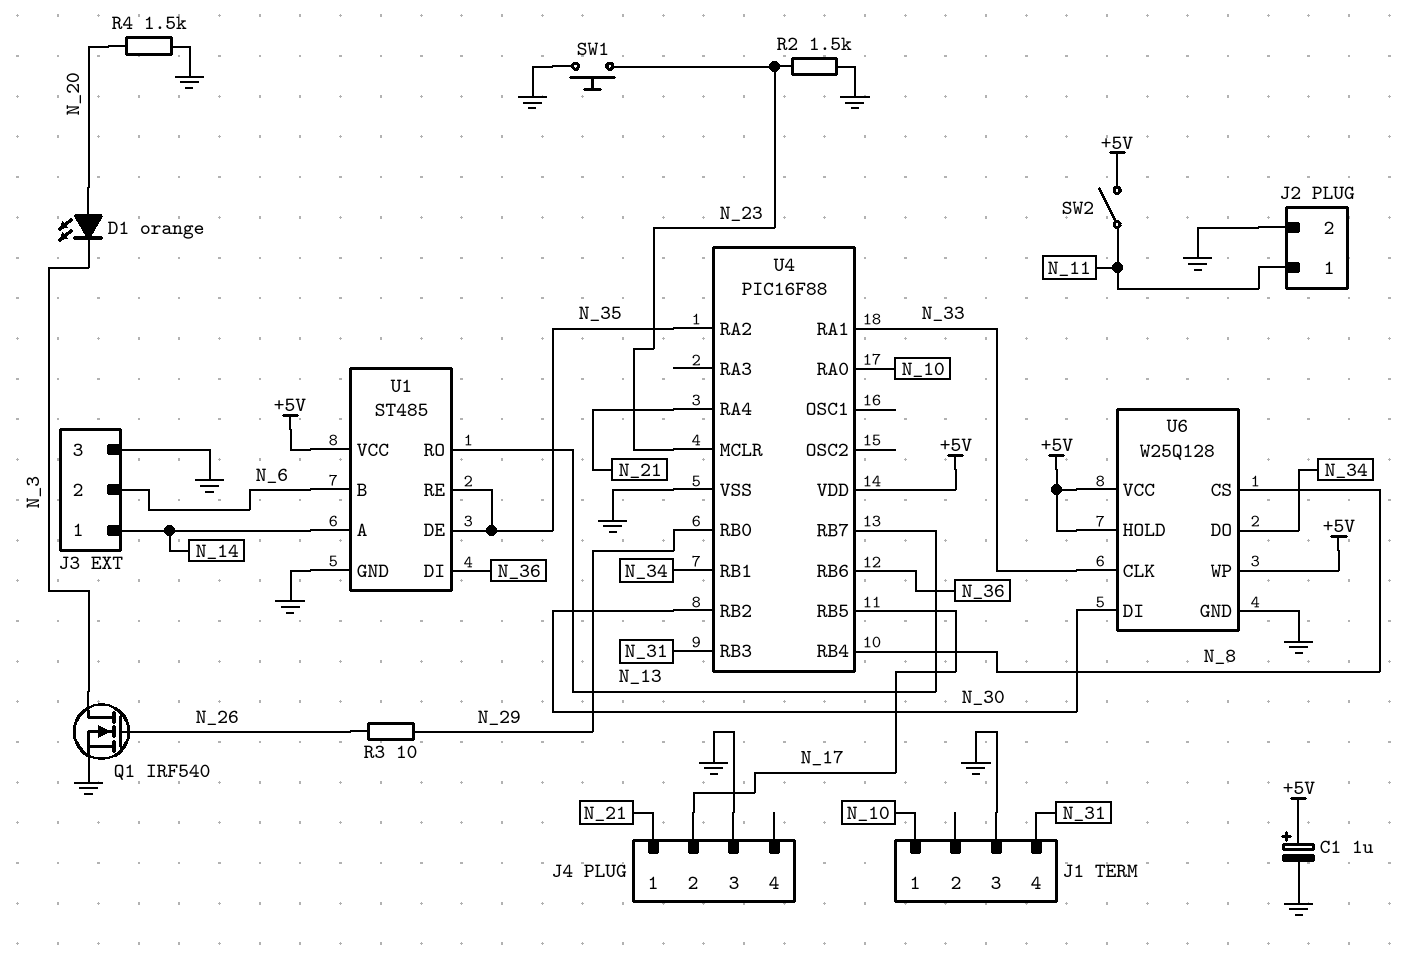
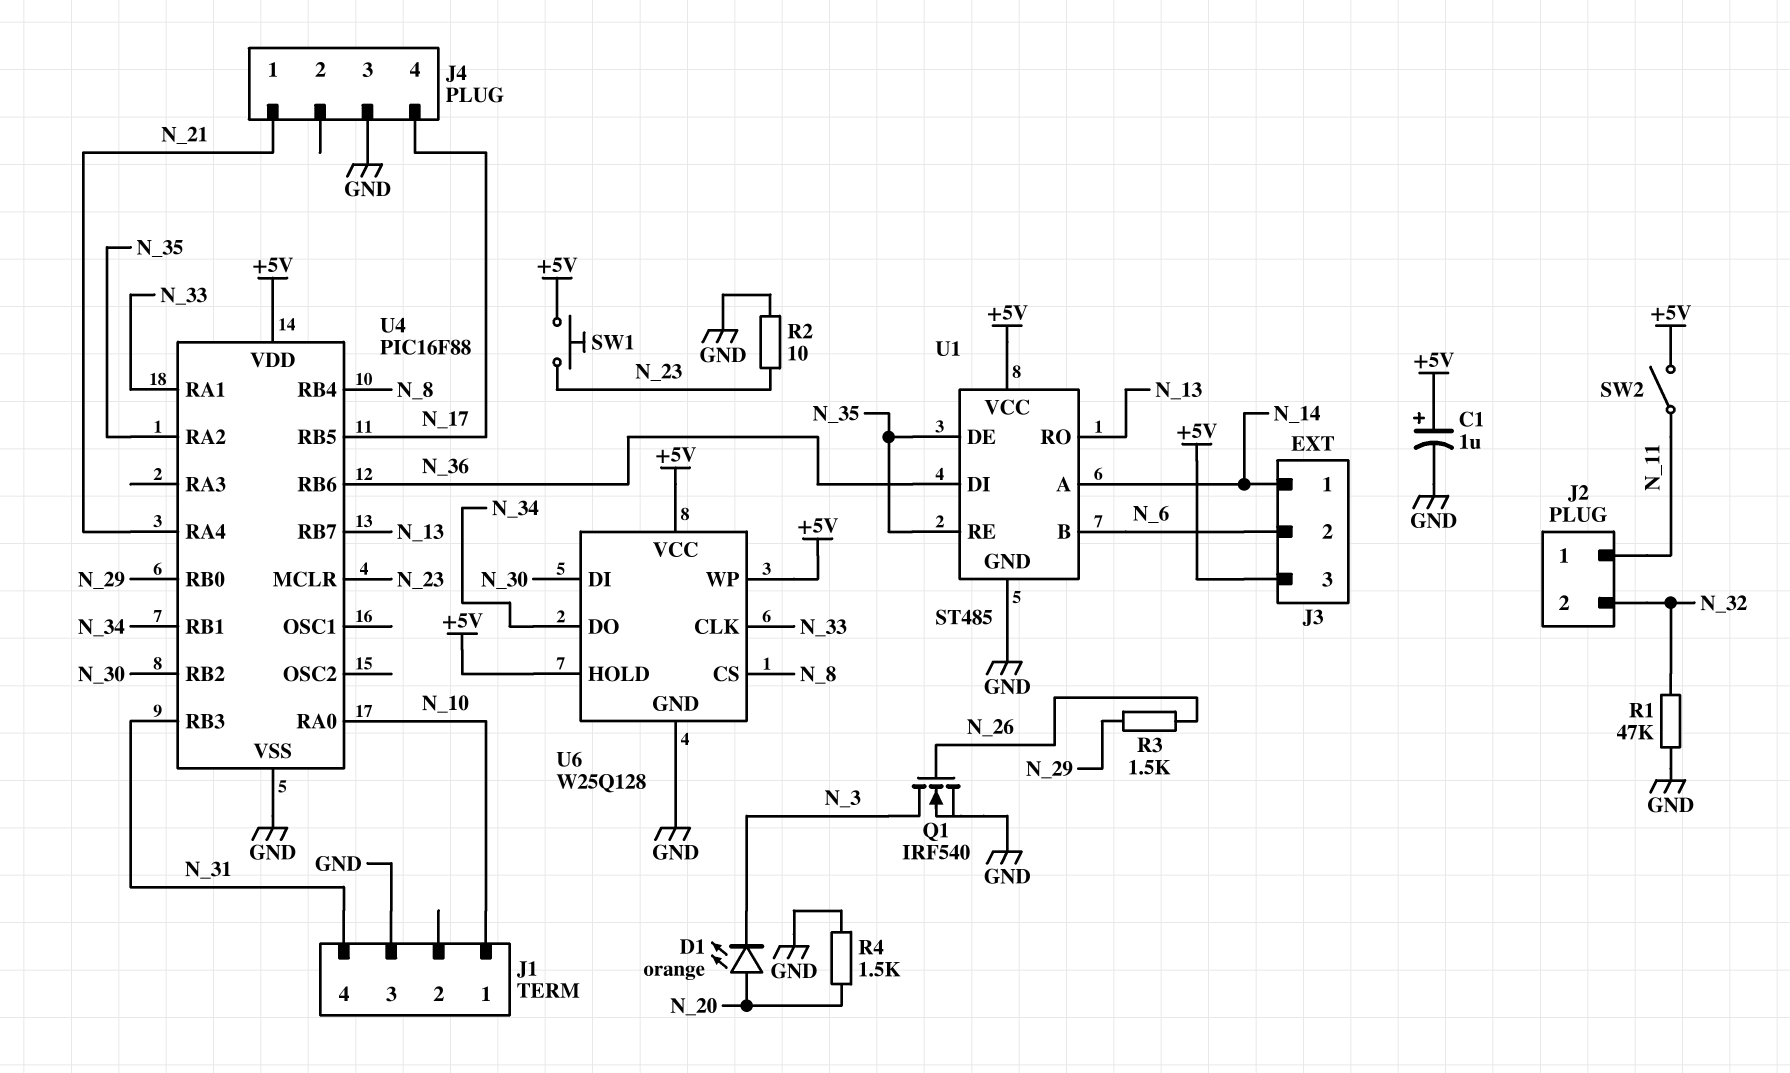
J2 pin 2: GND -> N_32
J3 pin 3: GND -> +5V
J4 pin 2: N_17 -> none
J4 pin 4: none -> N_17
R1: none -> 47k (GND, N_32)
R2: 1.5k (GND, N_23) -> 10 (GND, N_23)
R3: 10 (N_26, N_29) -> 1.5k (N_26, N_29)
SW1: button (GND, N_23) -> button (+5V, N_23)

